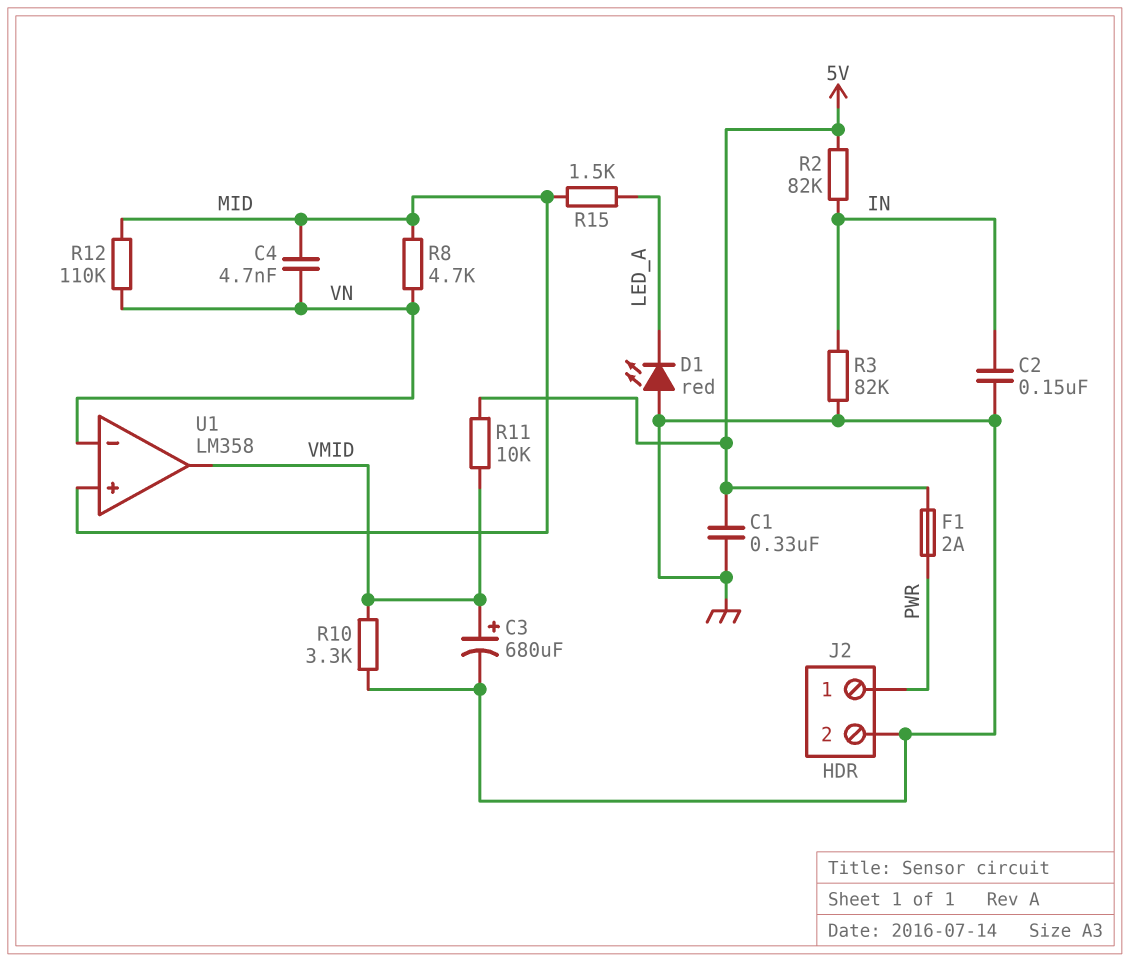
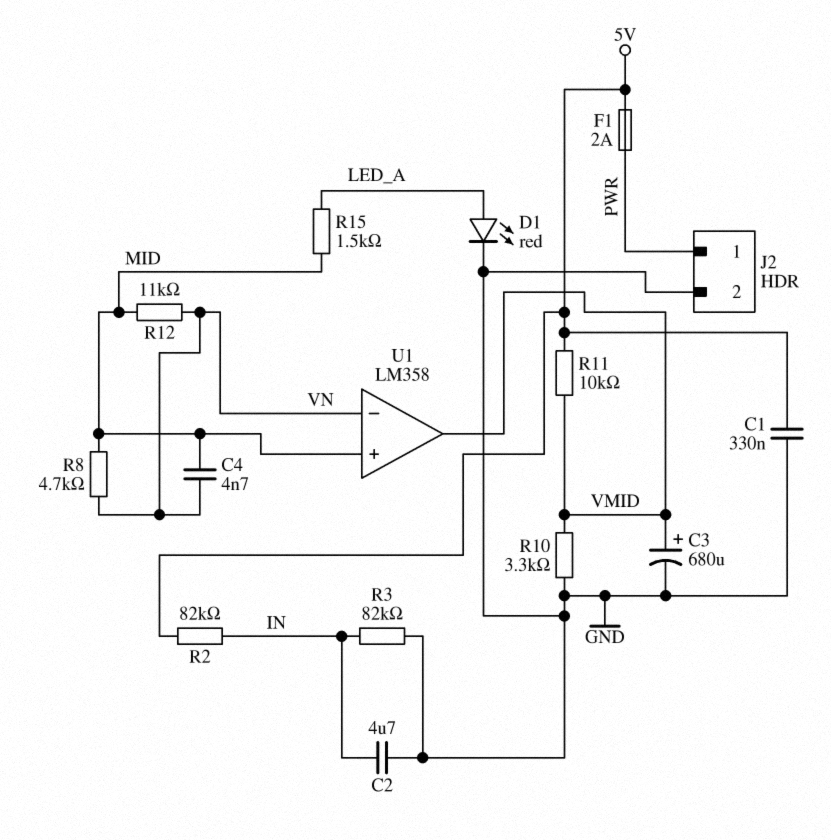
C2: 150nF (GND, IN) -> 4.7uF (GND, IN)
D1: LED red (A GND, K LED_A) -> LED red (A LED_A, K GND)
R12: 110k (MID, VN) -> 11k (MID, VN)

